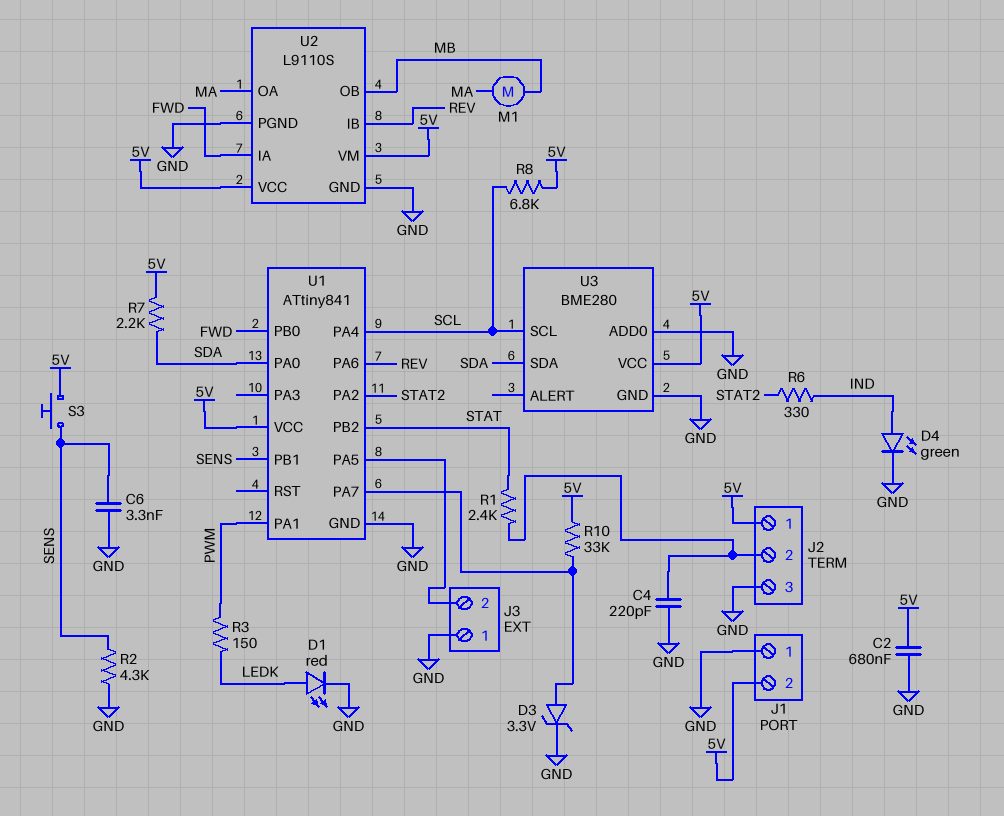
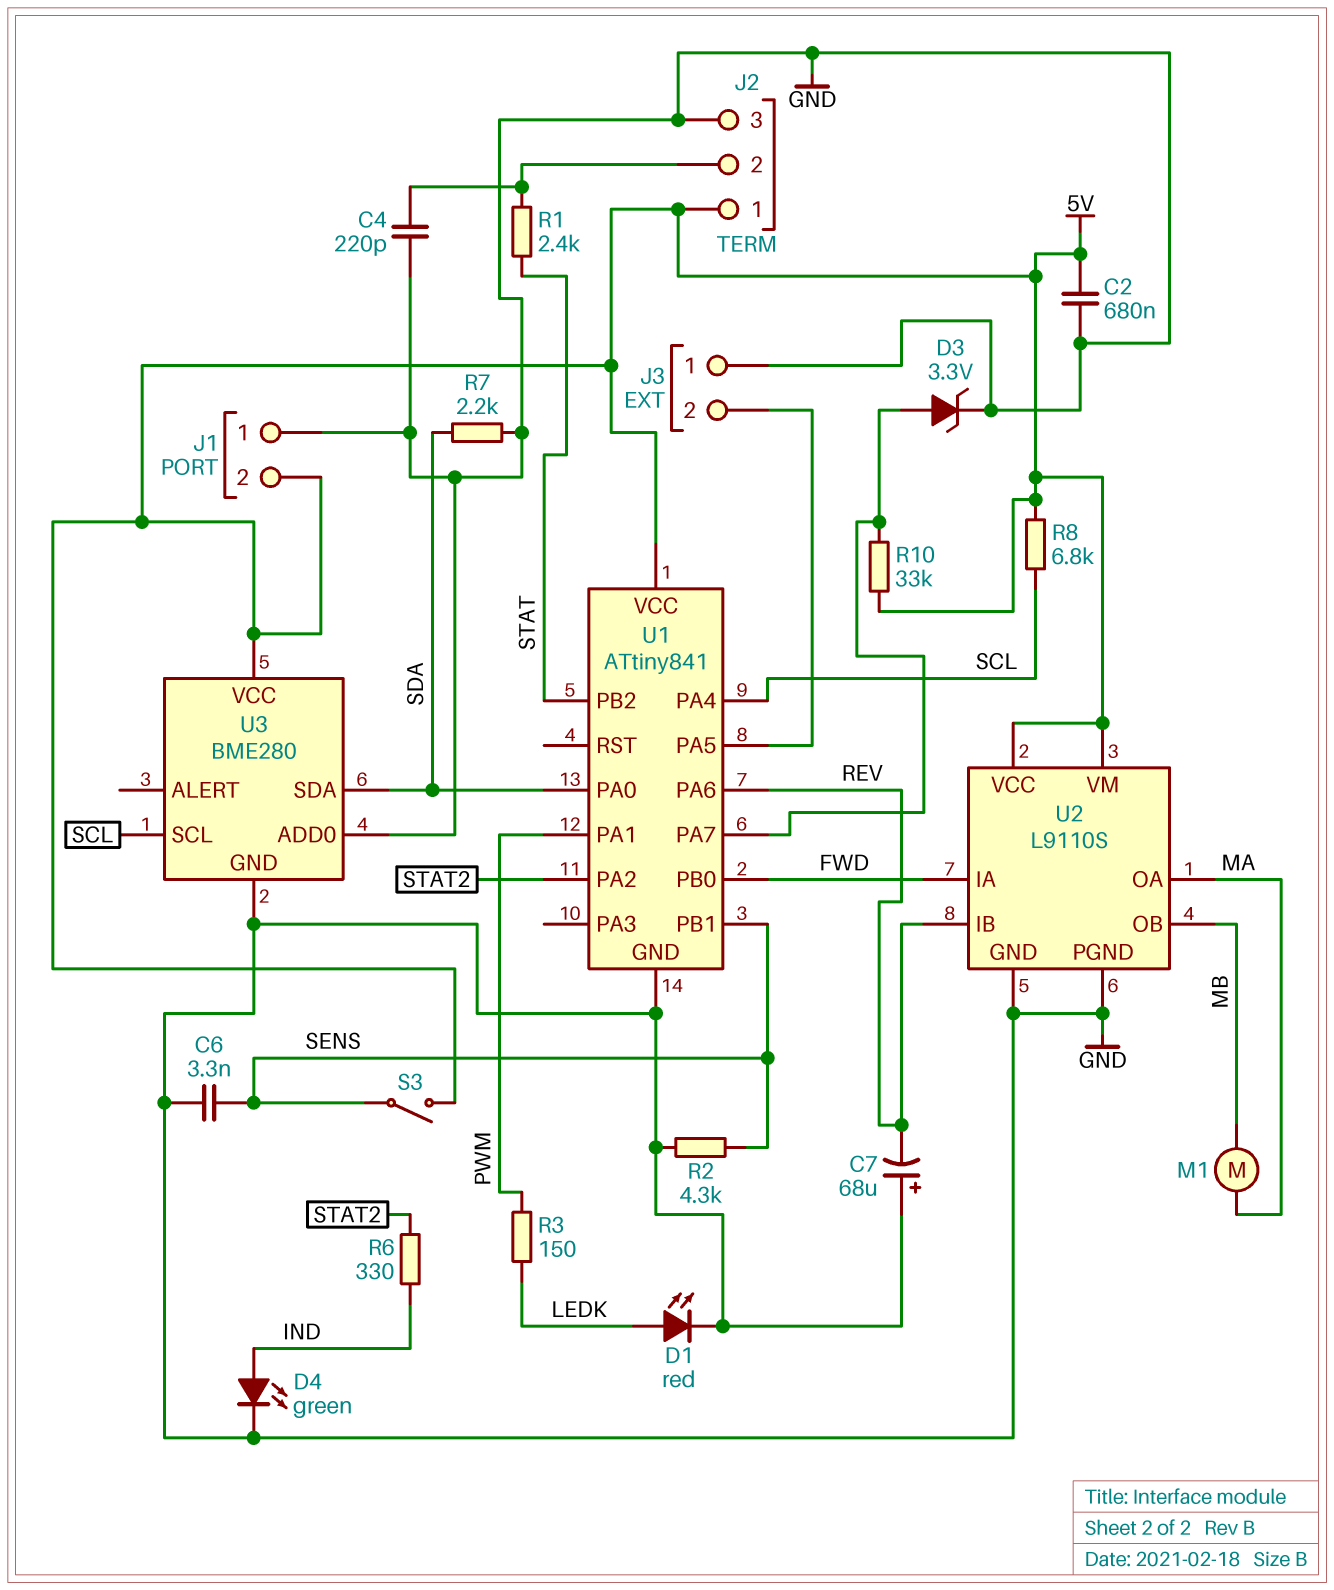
C7: none -> 68uF (plus GND, minus REV)
R7: 2.2k (5V, SDA) -> 2.2k (GND, SDA)
S3: button (5V, SENS) -> switch (5V, SENS)

